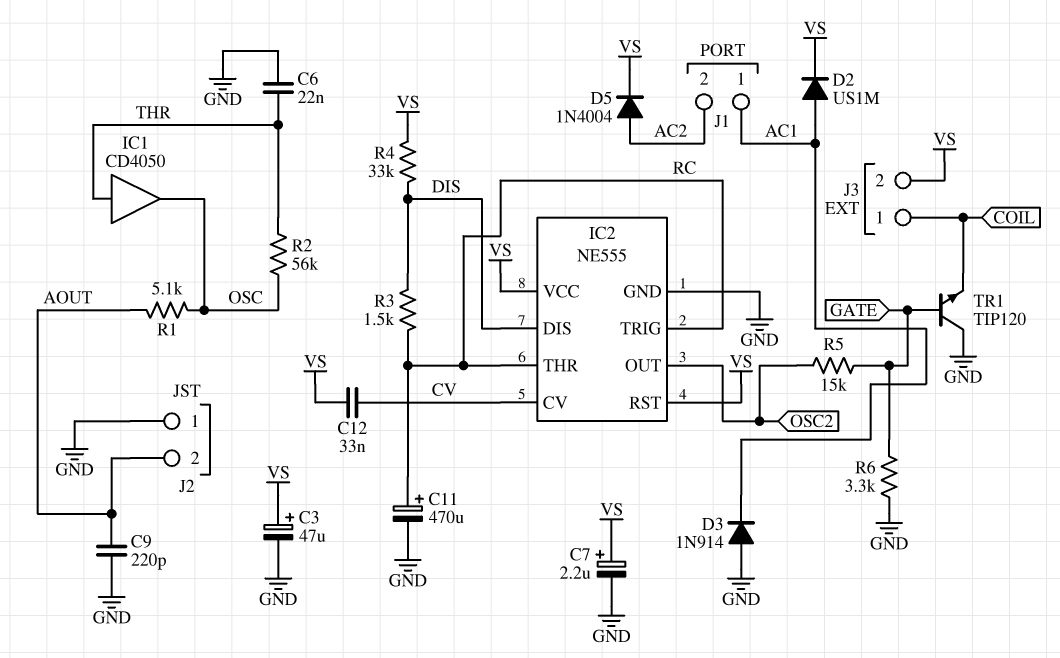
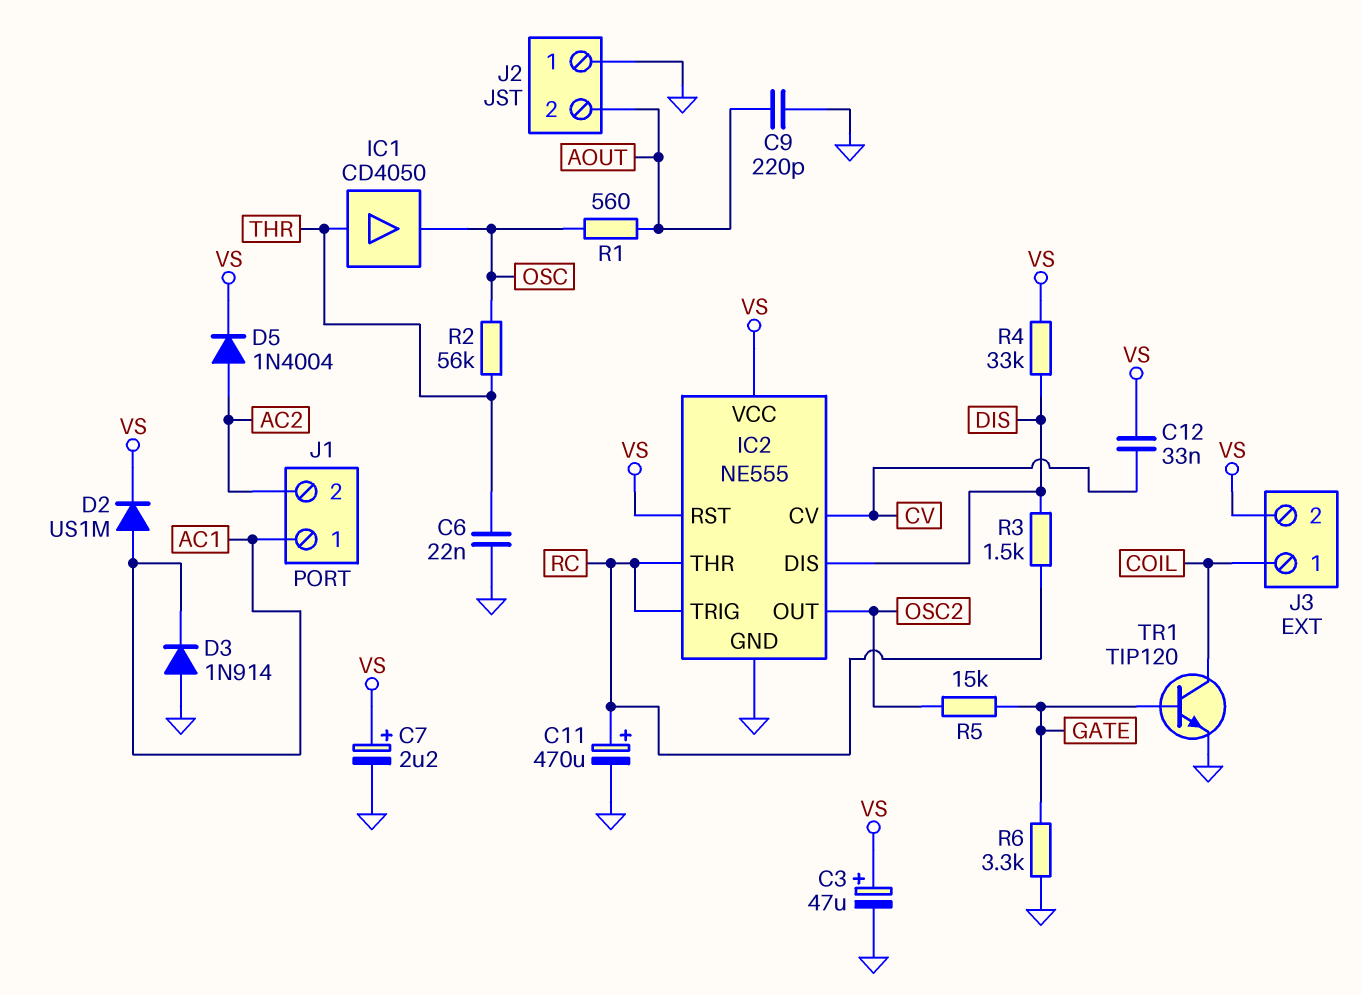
R1: 5.1k (AOUT, OSC) -> 560 (AOUT, OSC)
TR1: NPN TIP120 (B GATE, C GND, E COIL) -> NPN TIP120 (B GATE, C COIL, E GND)

